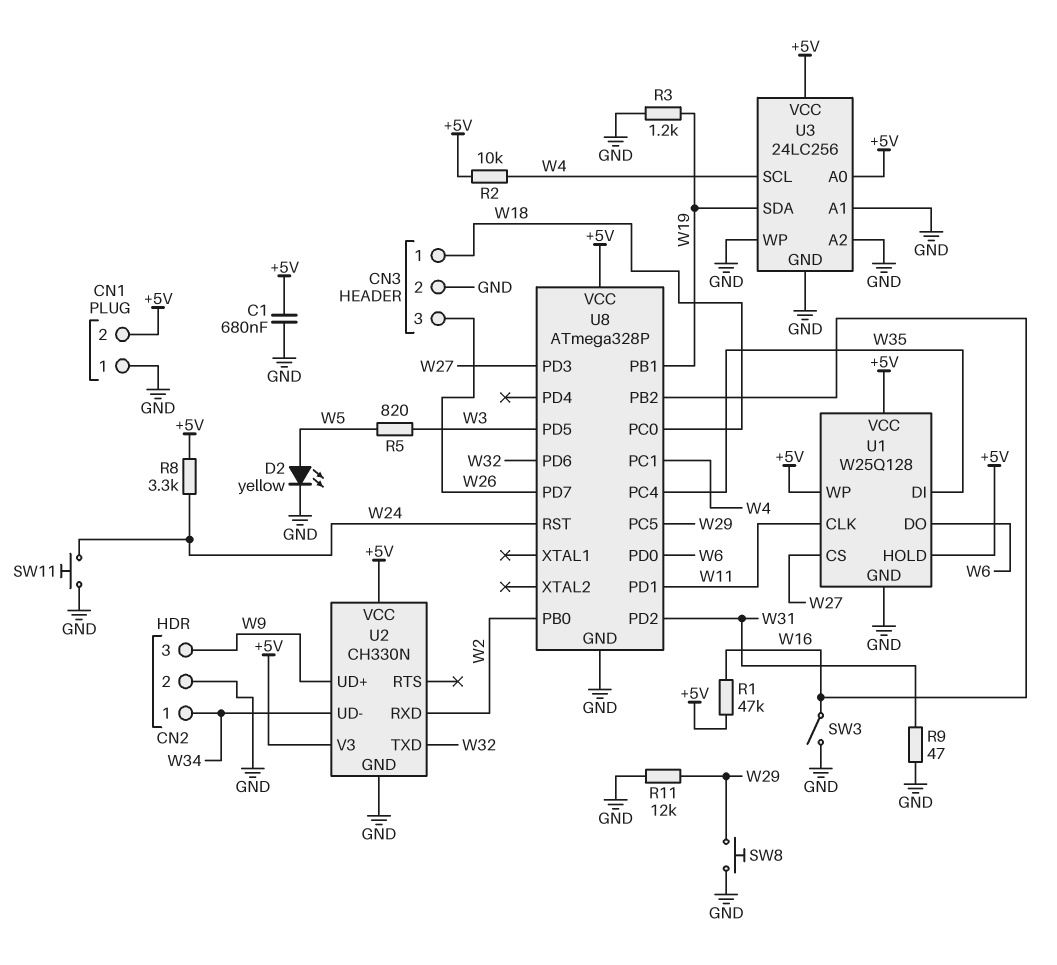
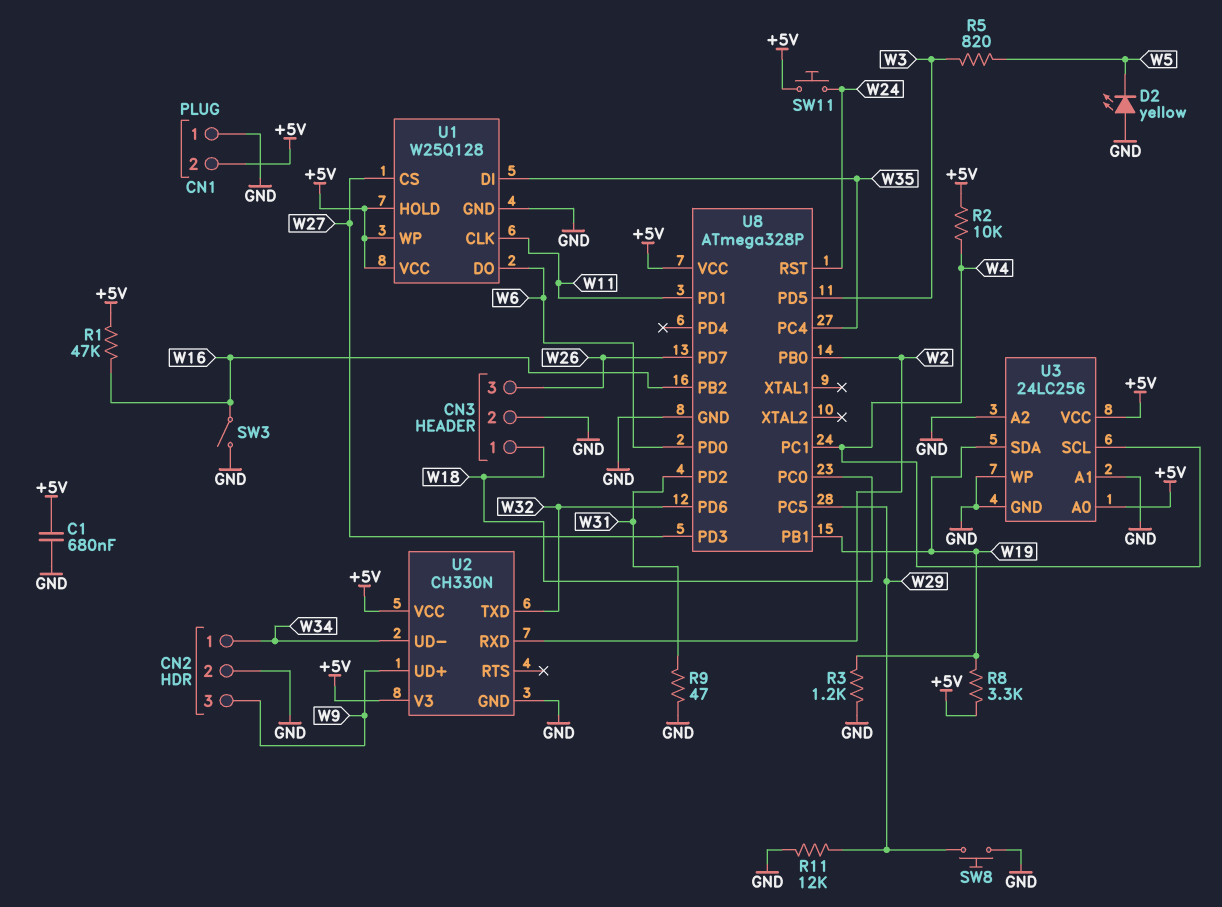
D2: LED yellow (A W5, K GND) -> LED yellow (A GND, K W5)
R8: 3.3k (+5V, W24) -> 3.3k (+5V, W19)
SW11: button (GND, W24) -> button (+5V, W24)

